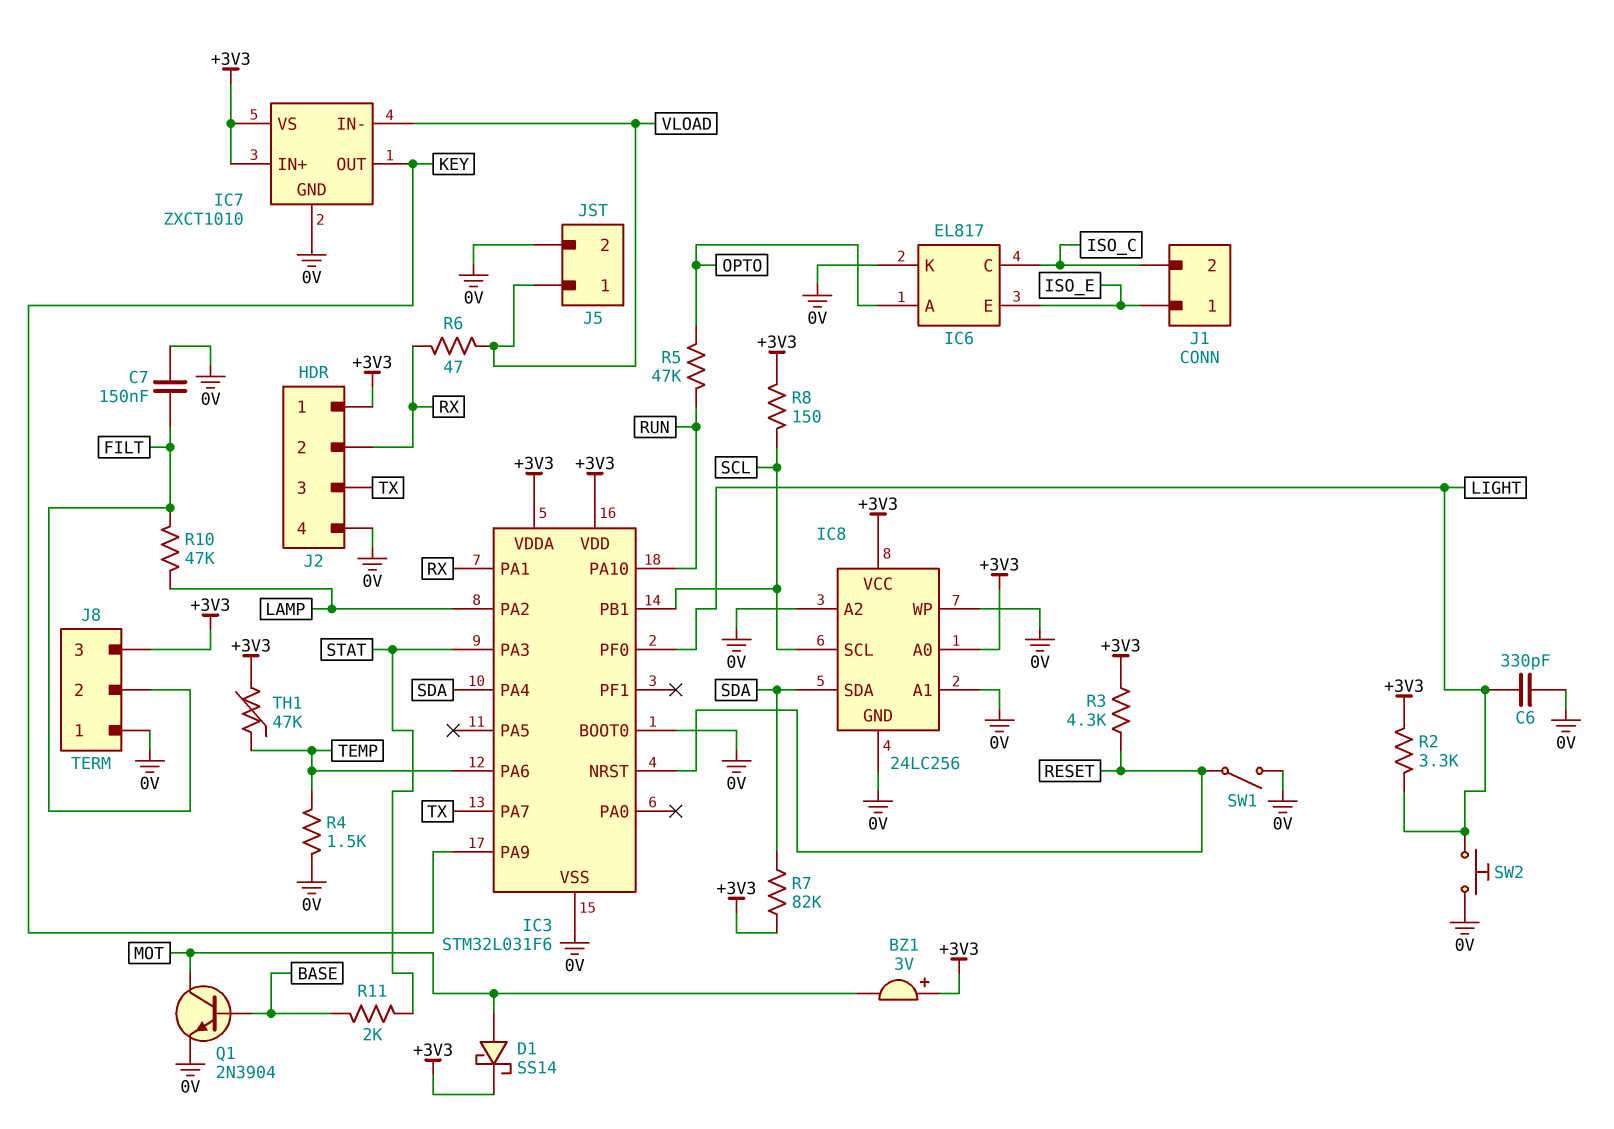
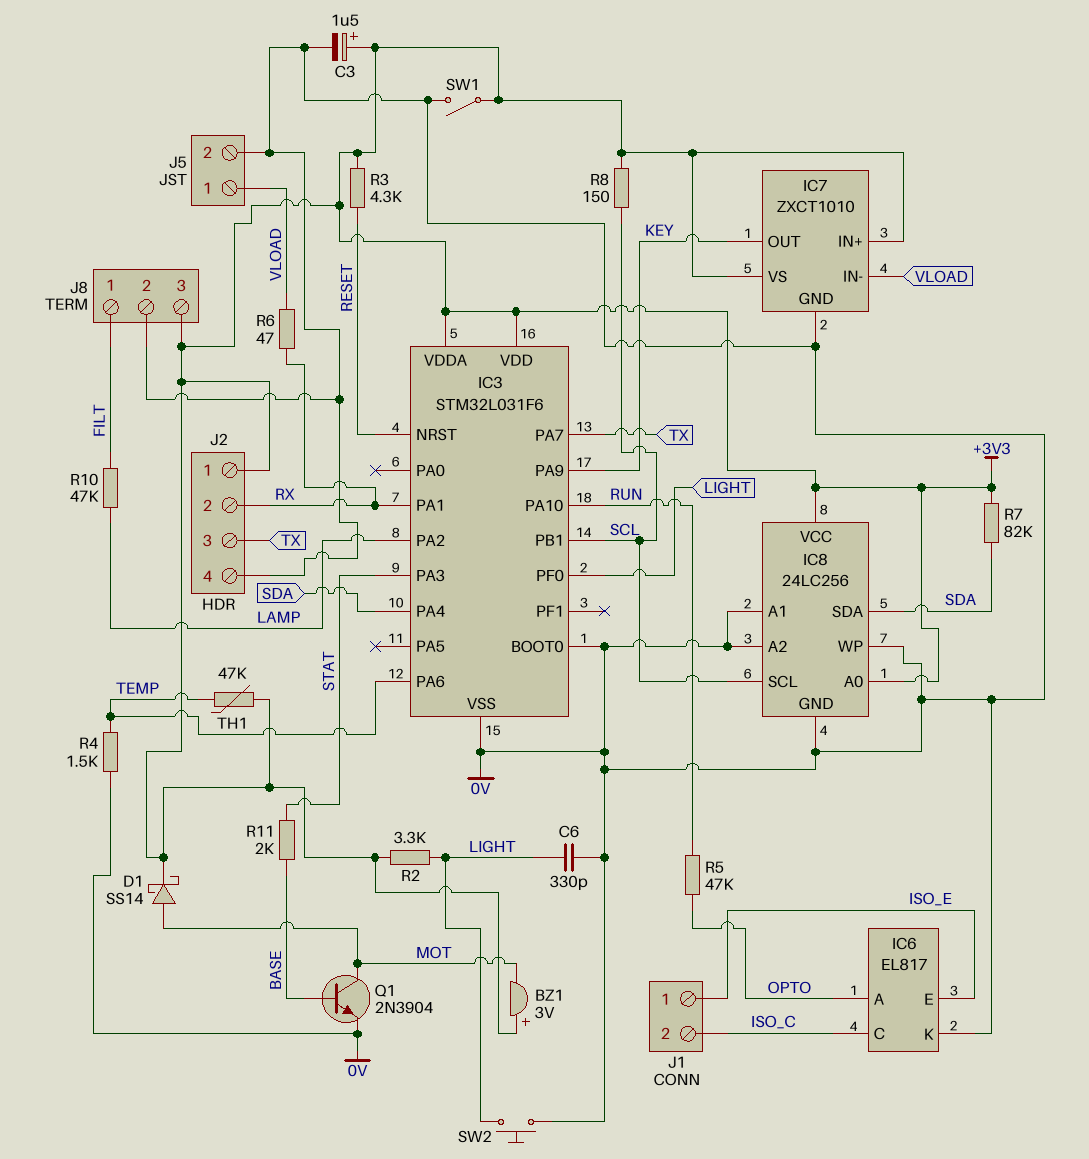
C3: none -> 1.5uF (plus +3V3, minus 0V)
C7: 150nF (0V, FILT) -> none
J8 pin 1: 0V -> FILT
J8 pin 2: FILT -> 0V
SW1: switch (0V, RESET) -> switch (+3V3, 0V)

